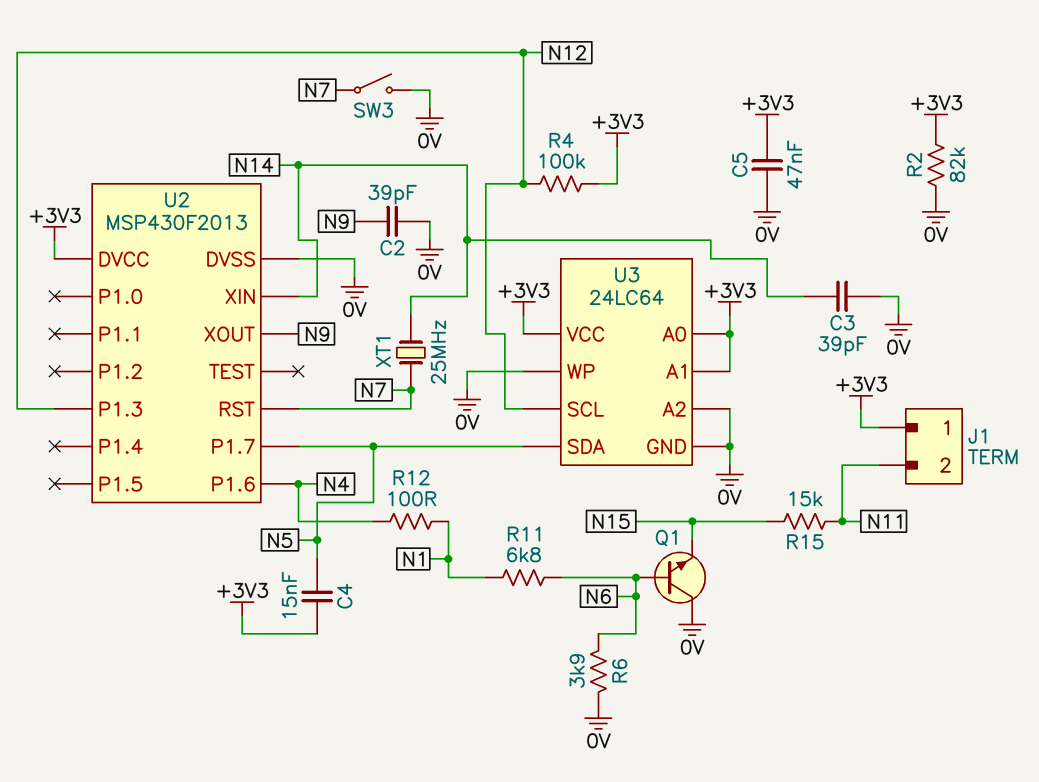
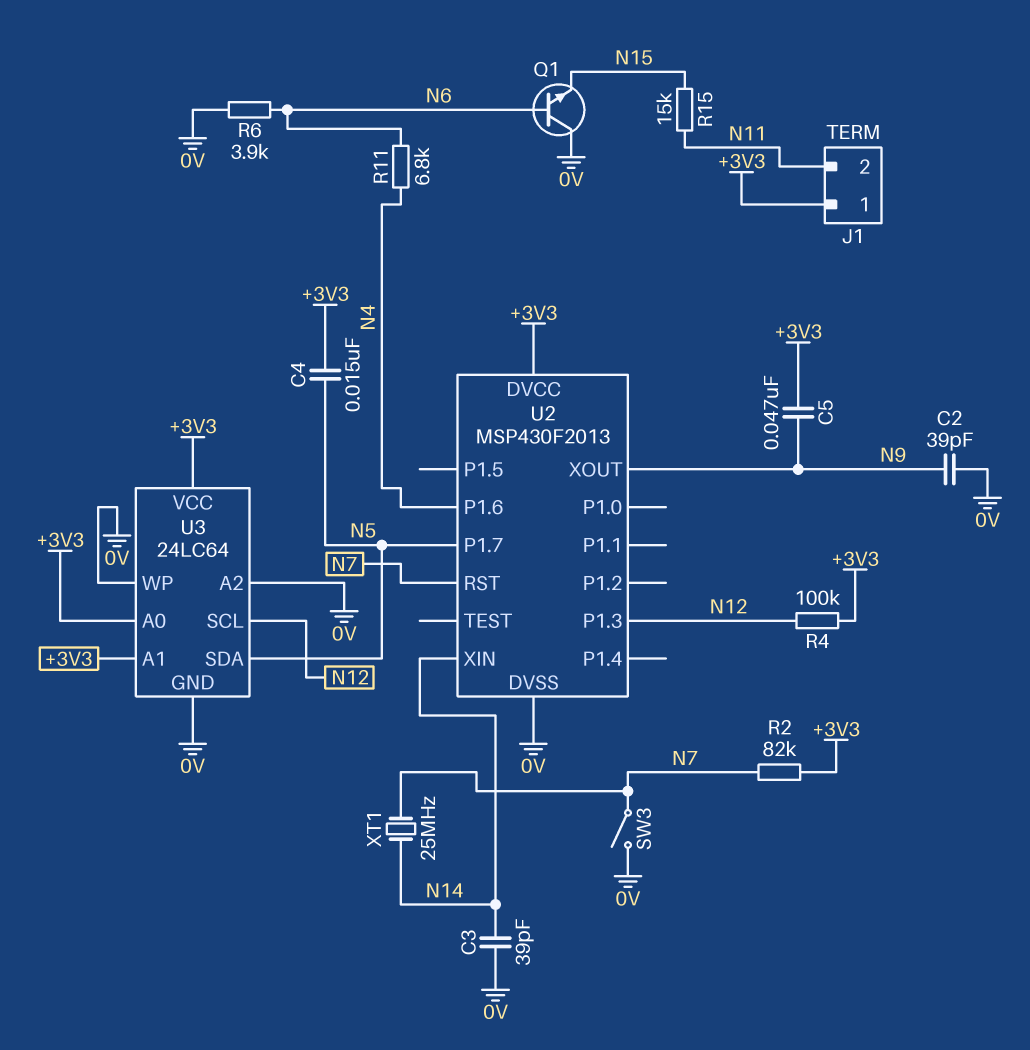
C5: 47nF (+3V3, 0V) -> 47nF (+3V3, N9)
R2: 82k (+3V3, 0V) -> 82k (+3V3, N7)
R11: 6.8k (N1, N6) -> 6.8k (N4, N6)
R12: 100 (N1, N4) -> none

